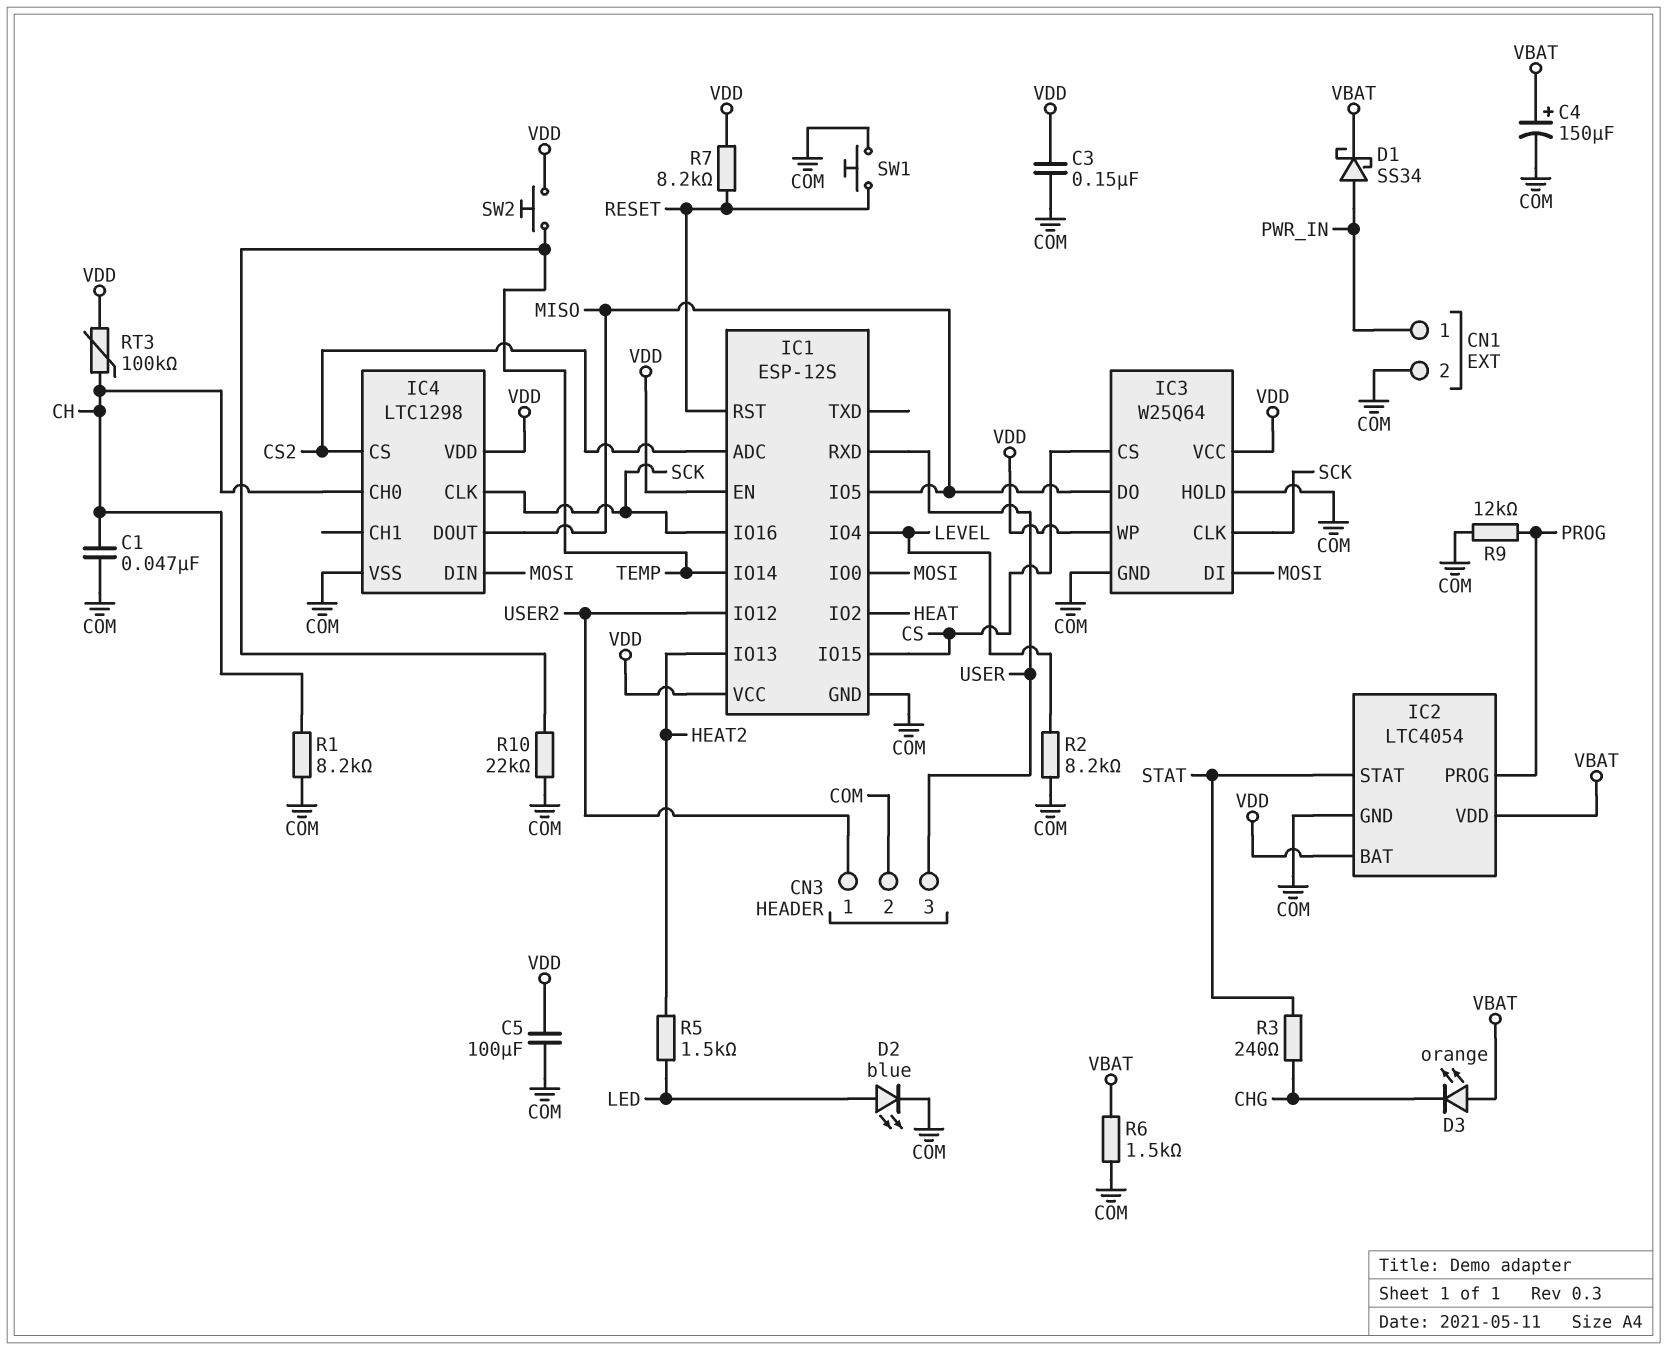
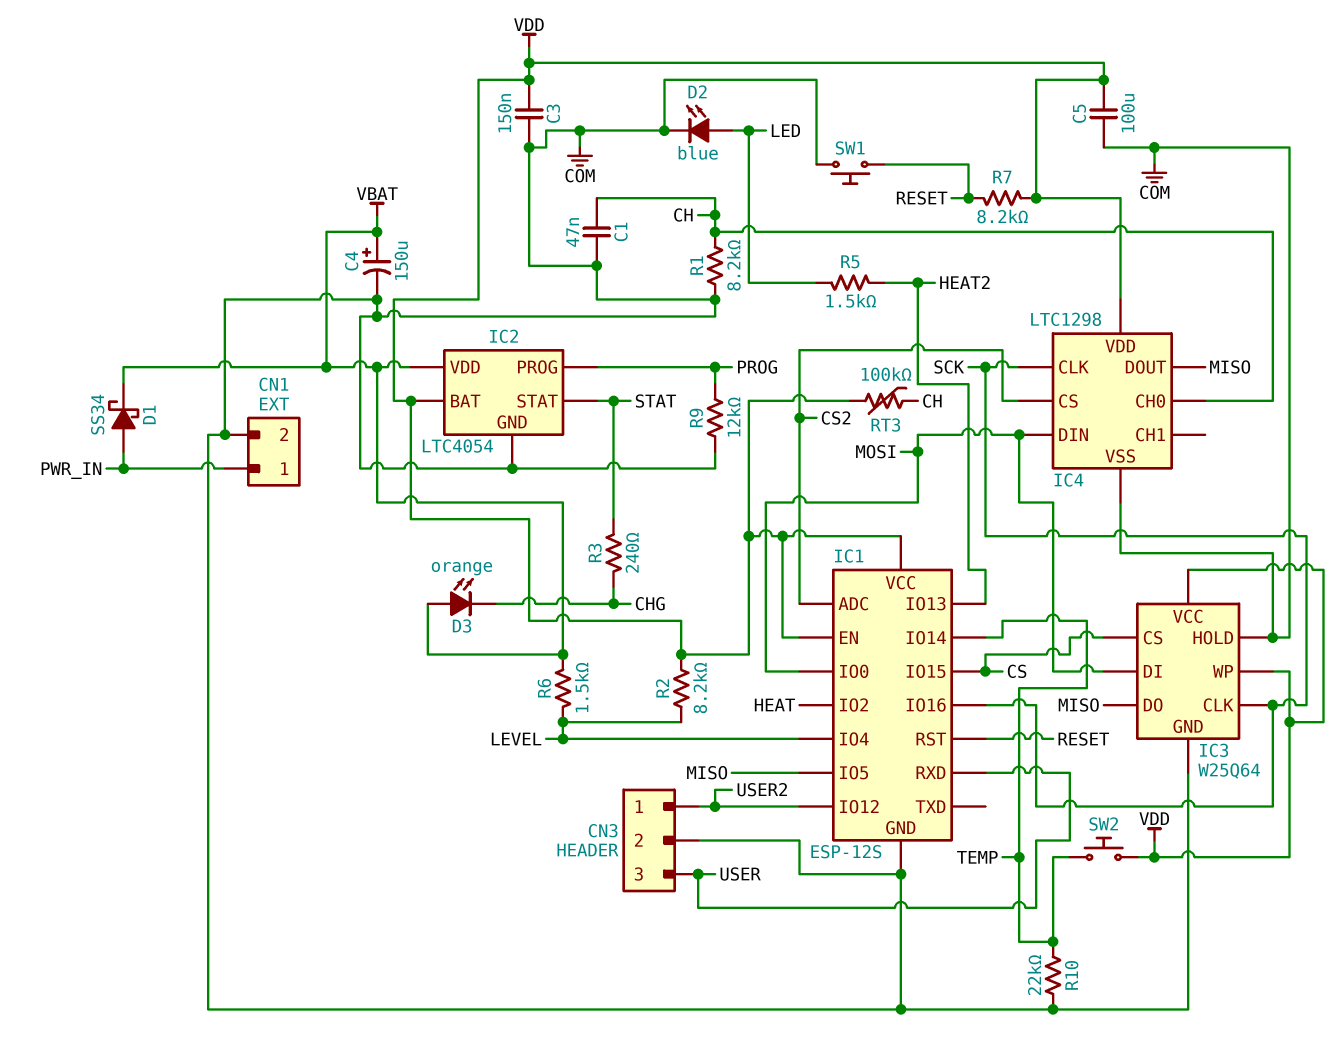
R2: 8.2k (COM, LEVEL) -> 8.2k (LEVEL, VDD)
R6: 1.5k (COM, VBAT) -> 1.5k (LEVEL, VBAT)

